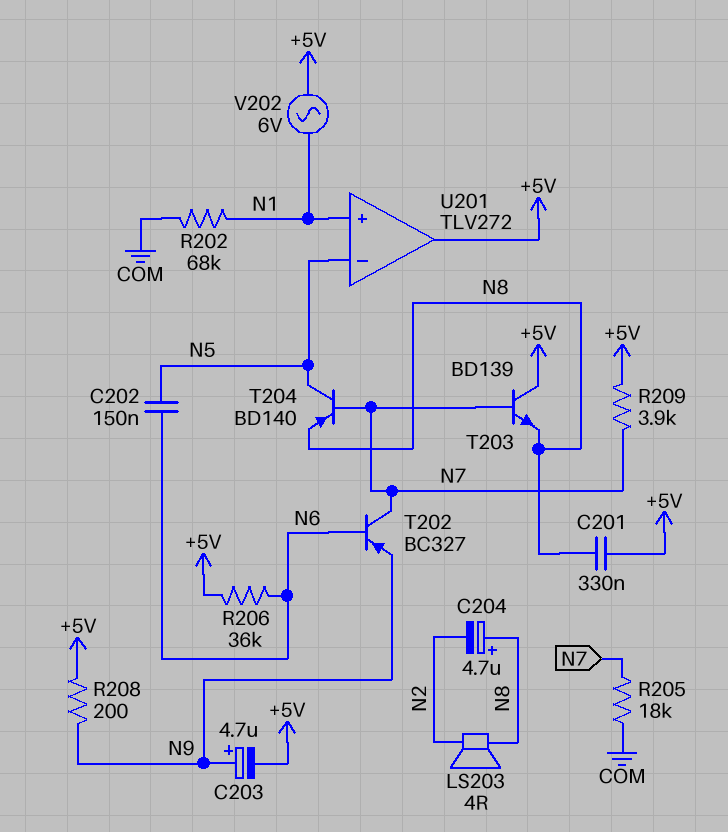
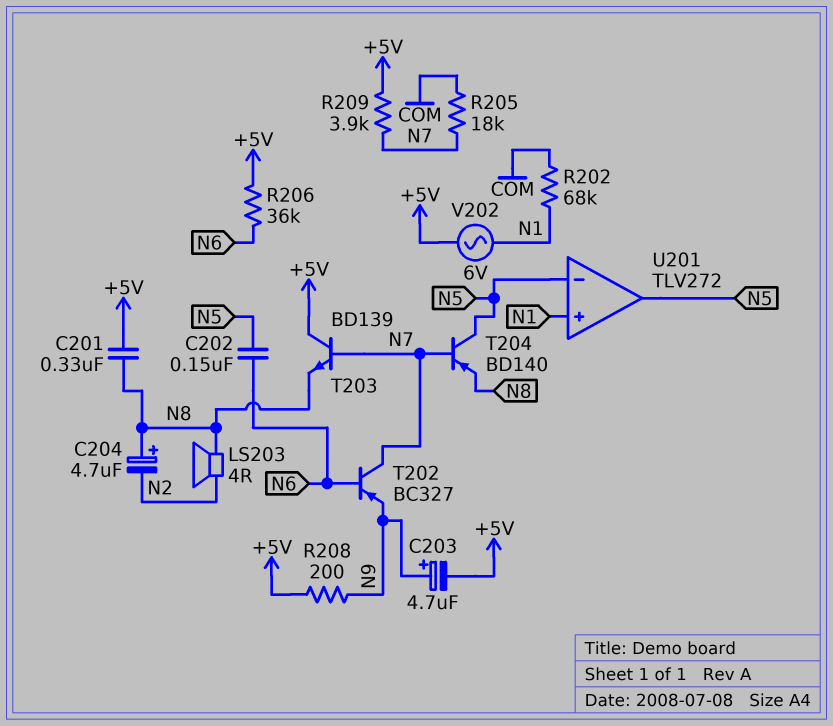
U201 pin out: +5V -> N5

